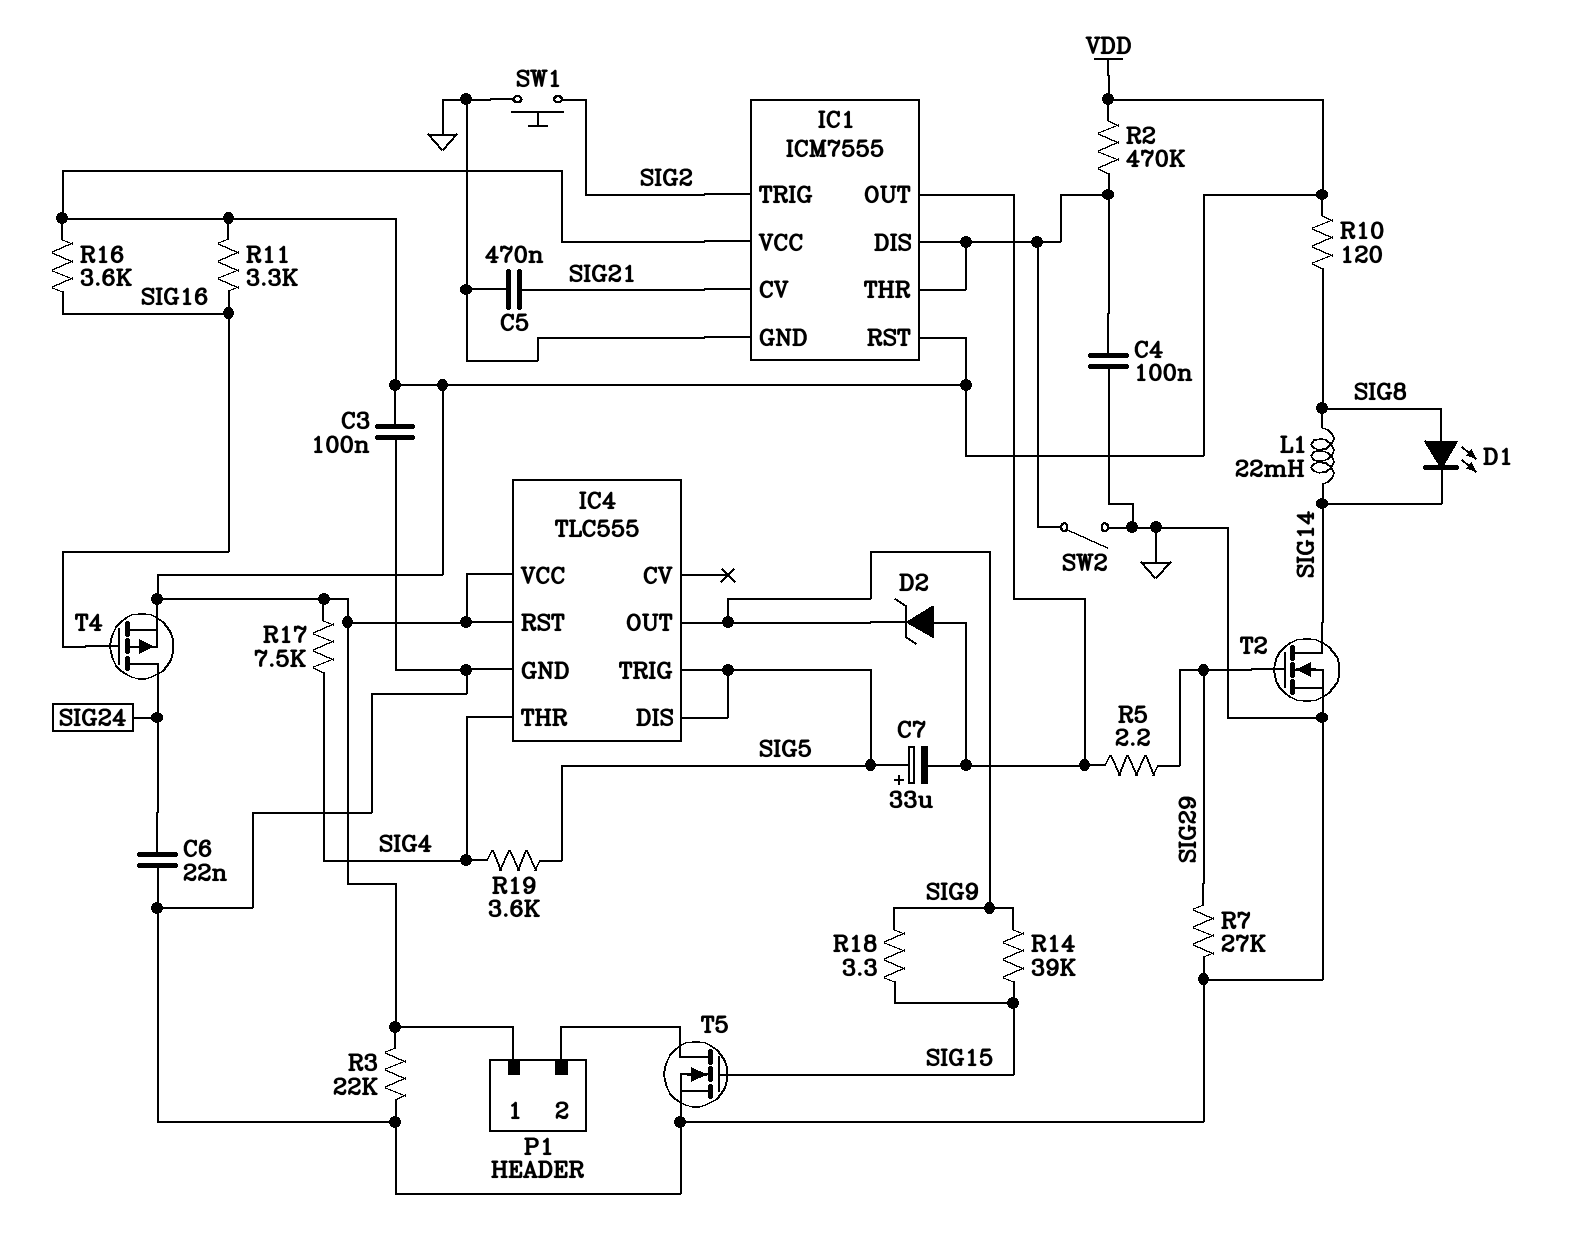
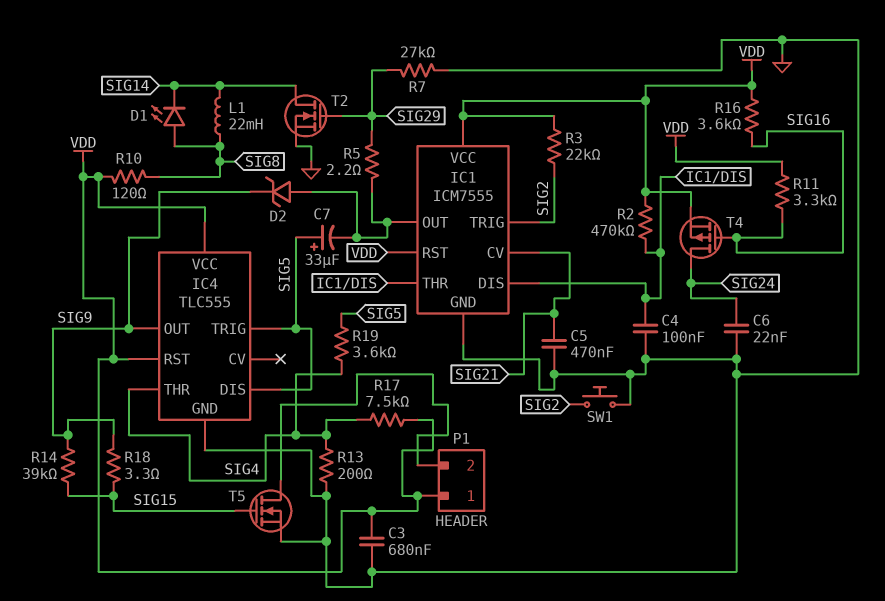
C3: 100nF (GND, VDD) -> 680nF (GND, VDD)
R3: 22k (GND, VDD) -> 22k (SIG2, VDD)
R13: none -> 200 (GND, SIG4)
SW2: switch (GND, IC1/DIS) -> none

